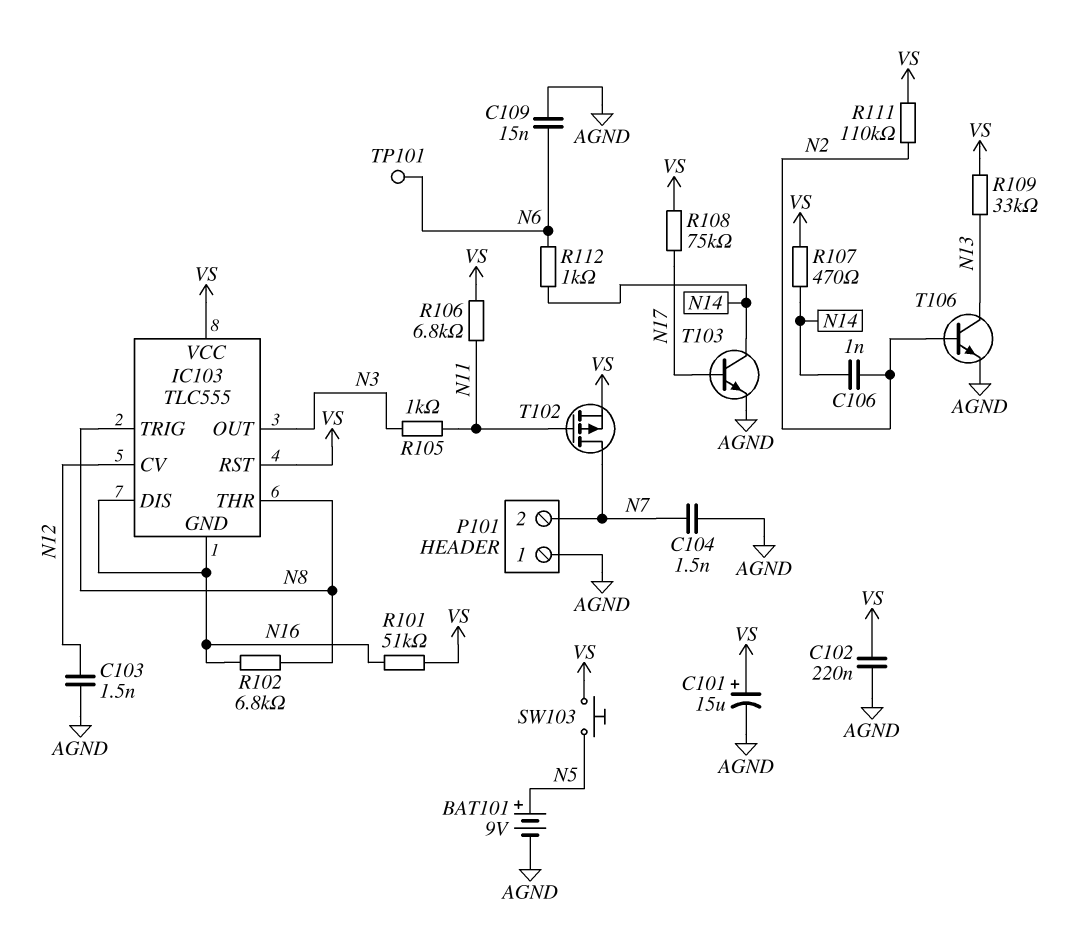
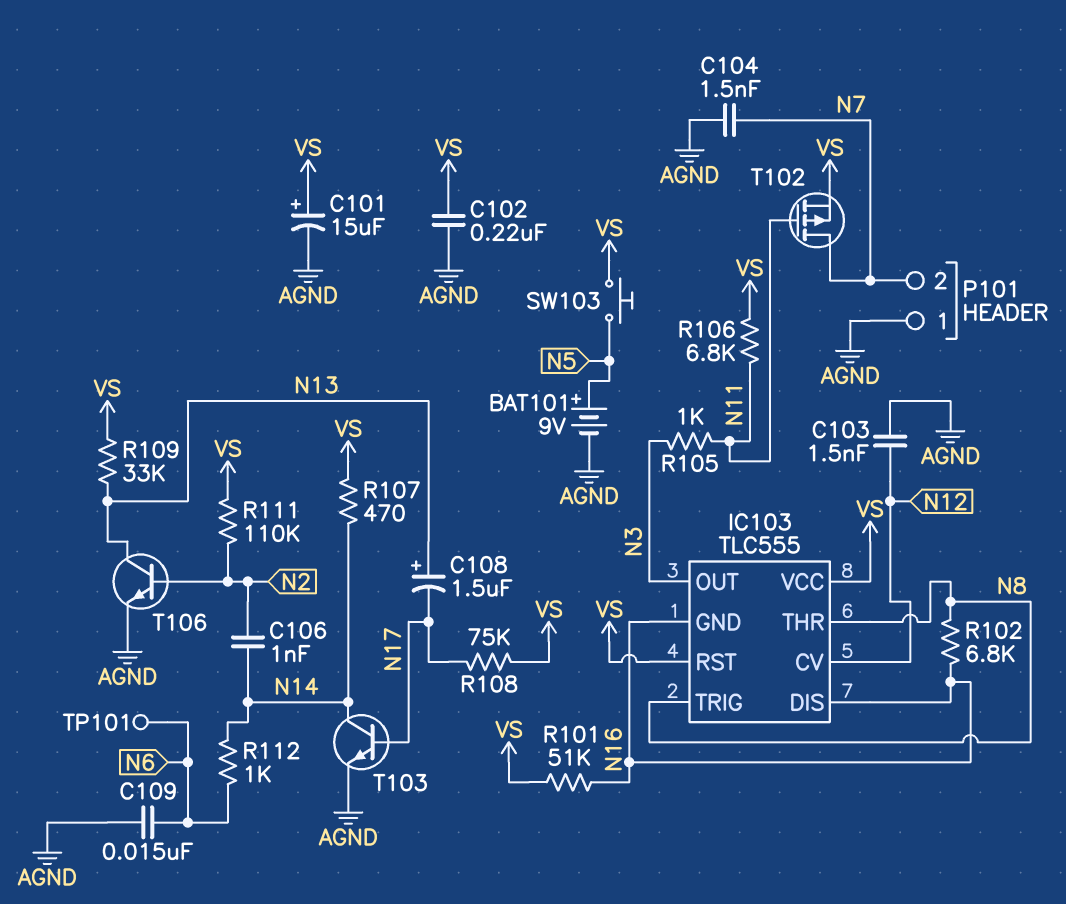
C108: none -> 1.5uF (plus N13, minus N17)

